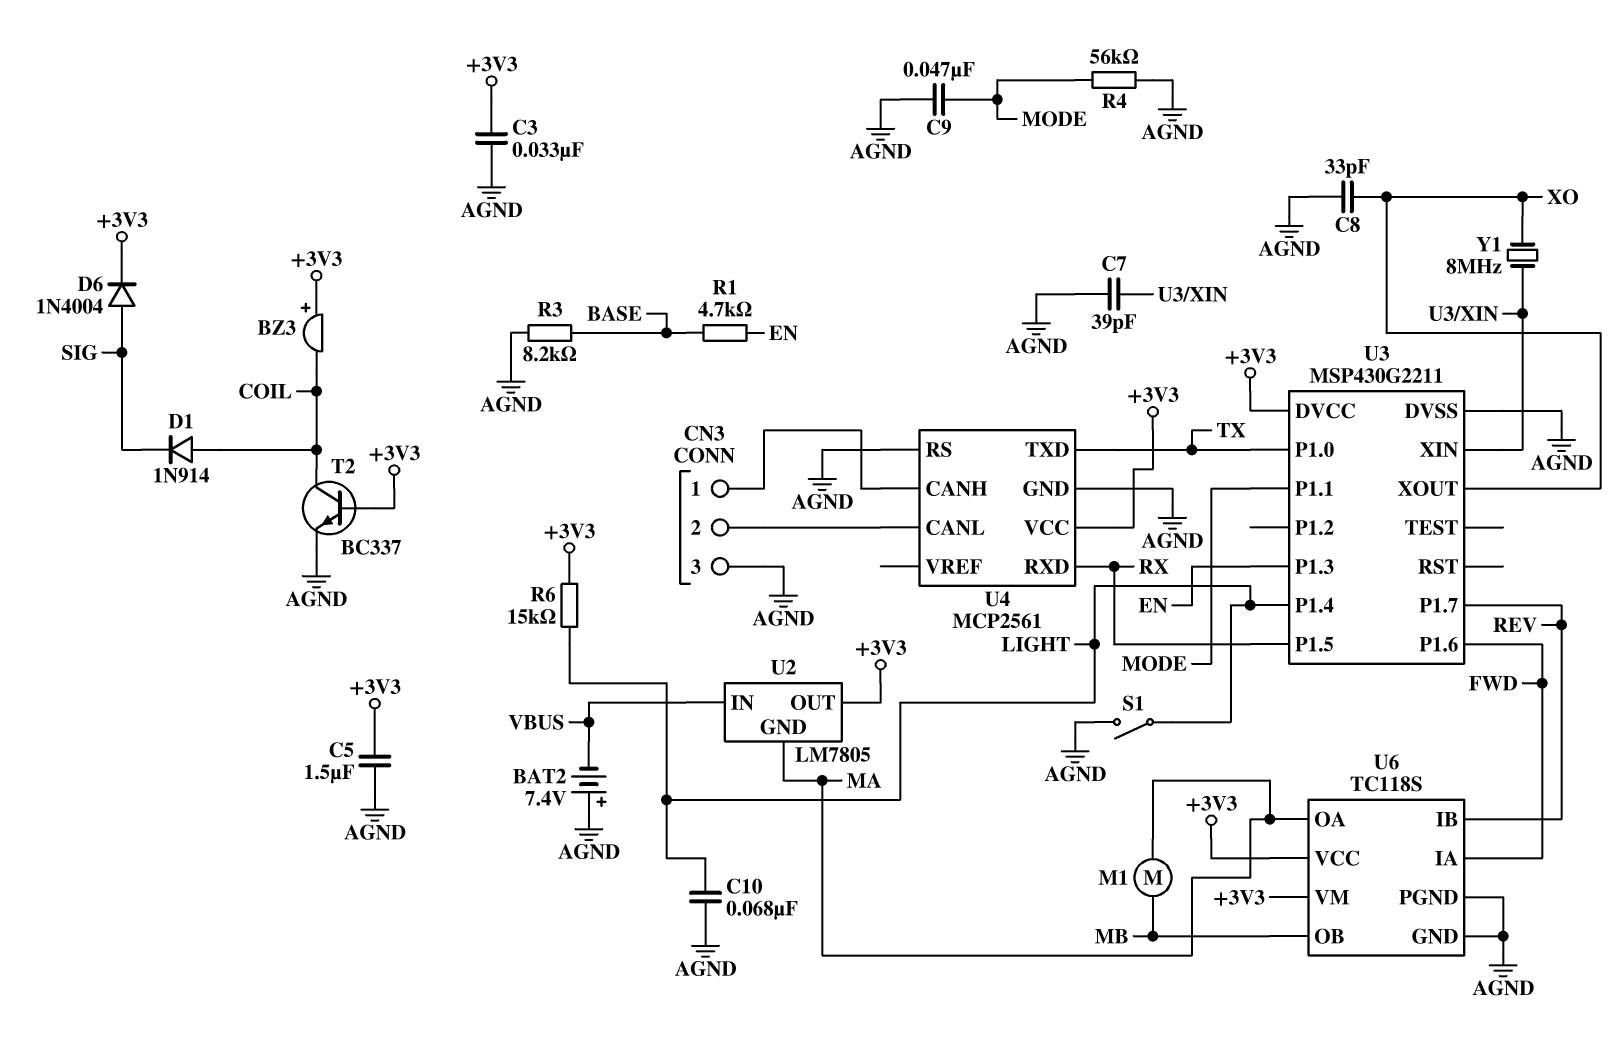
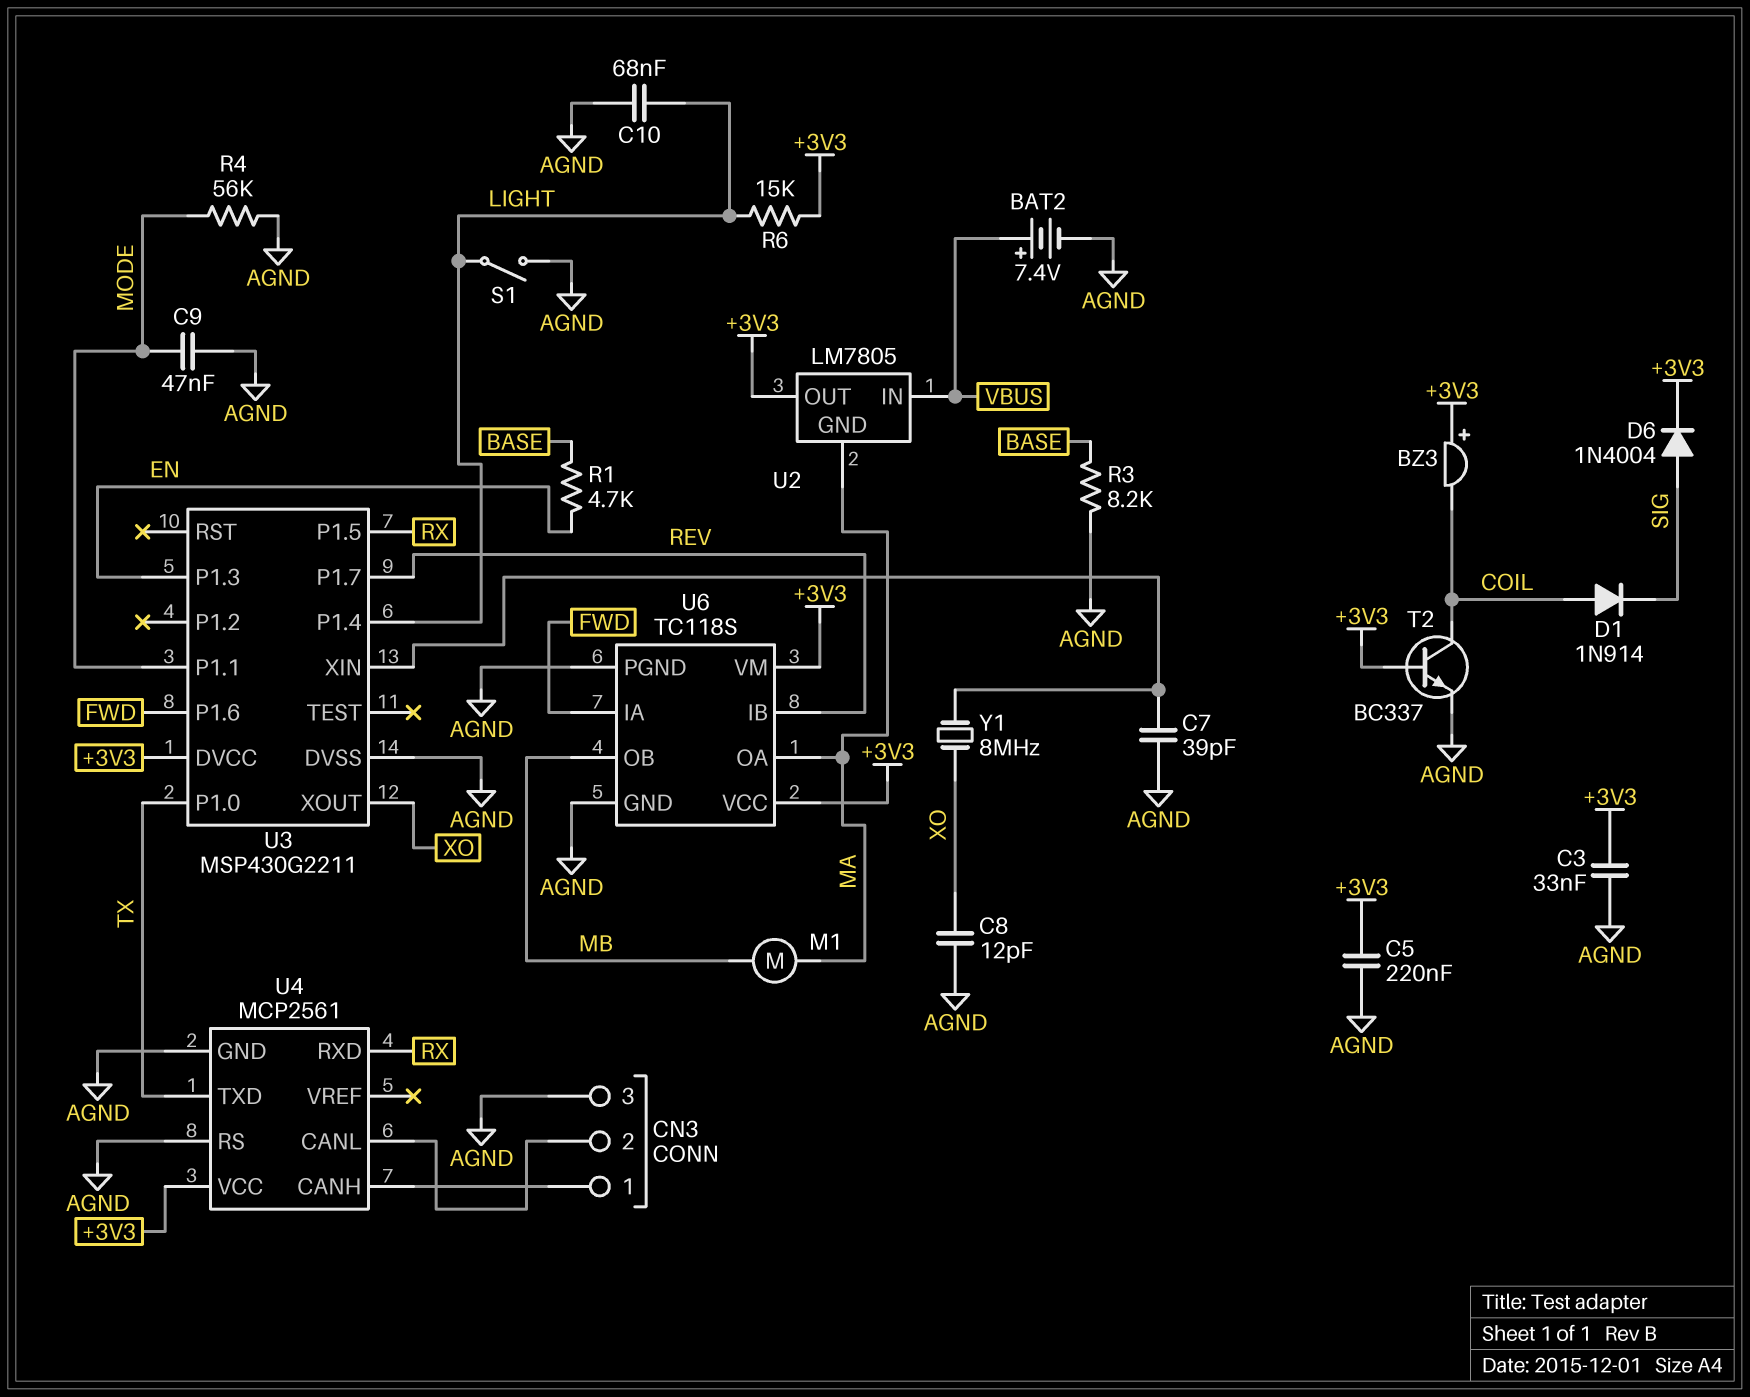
BAT2: 7.4V (plus AGND, minus VBUS) -> 7.4V (plus VBUS, minus AGND)
C5: 1.5uF (+3V3, AGND) -> 220nF (+3V3, AGND)
C8: 33pF (AGND, XO) -> 12pF (AGND, XO)

